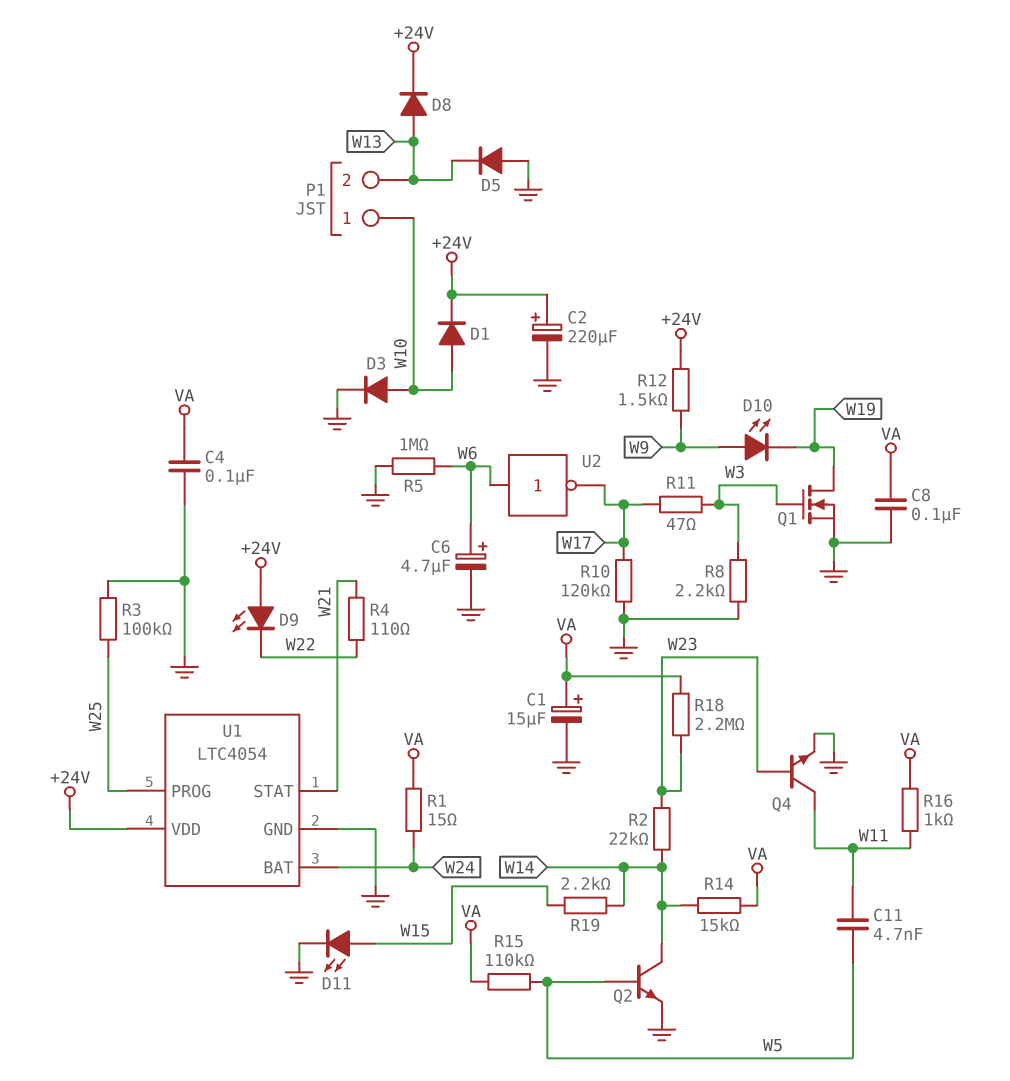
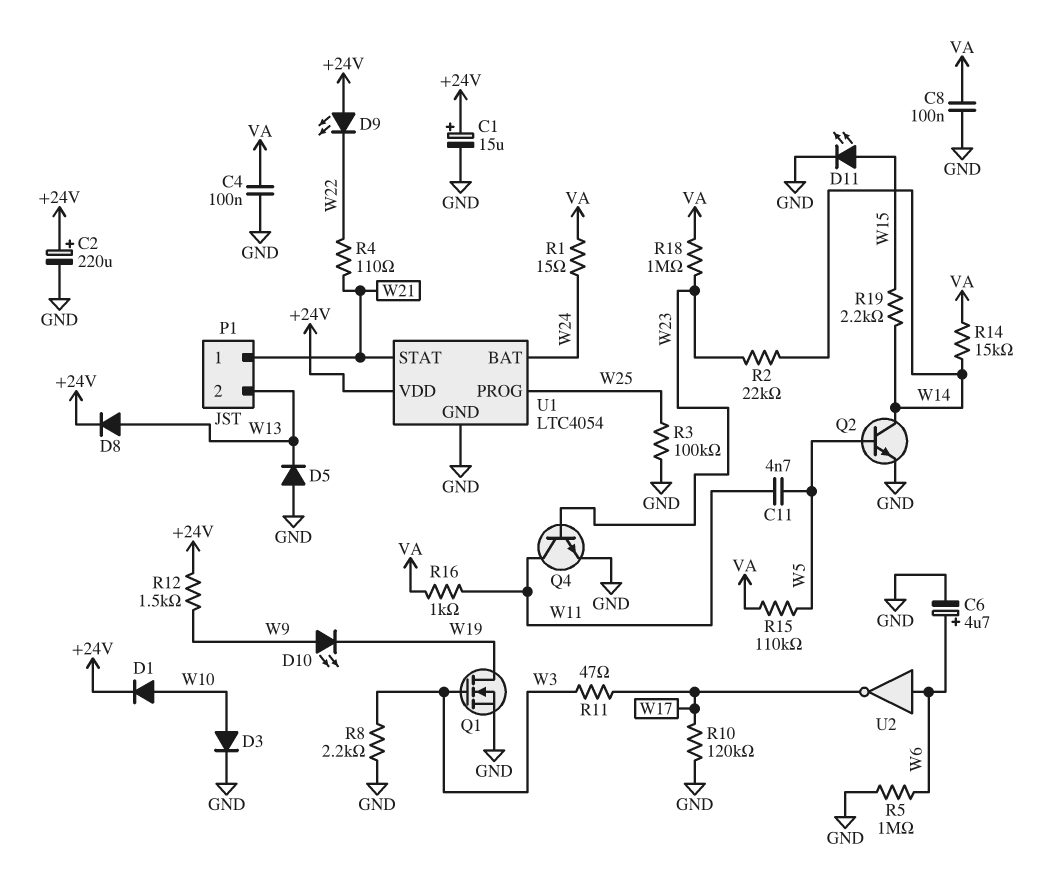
C1: 15uF (plus VA, minus GND) -> 15uF (plus +24V, minus GND)
P1 pin 1: W10 -> W21
R18: 2.2M (VA, W23) -> 1M (VA, W23)

